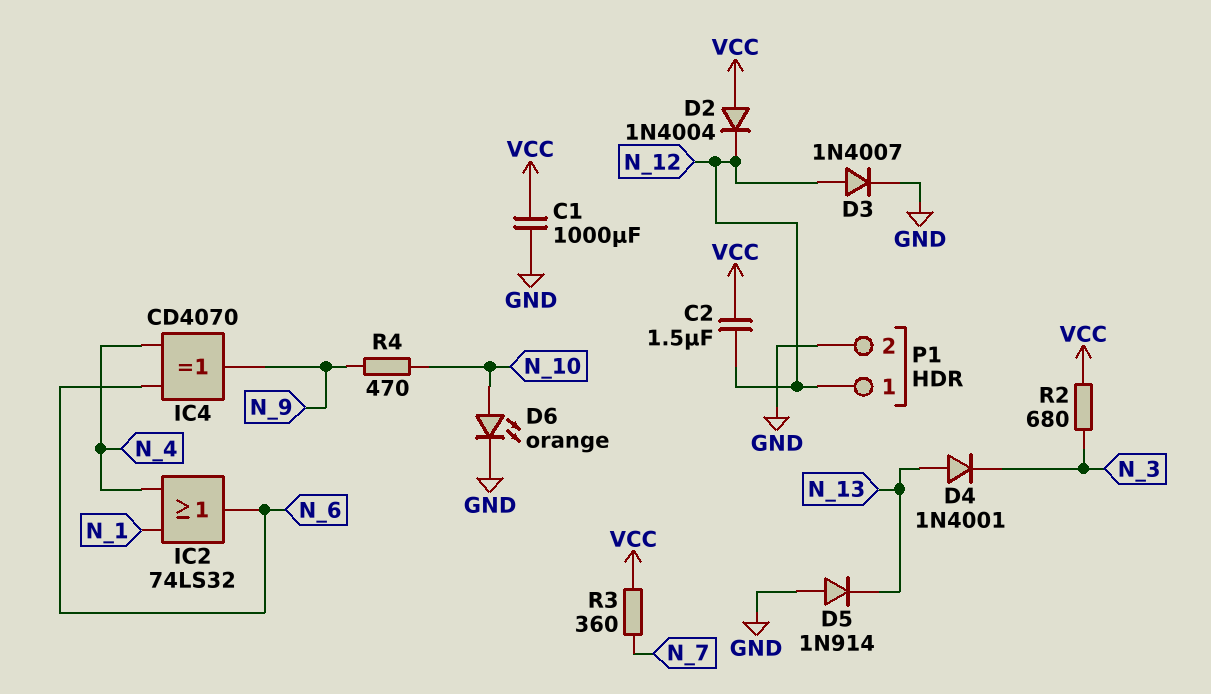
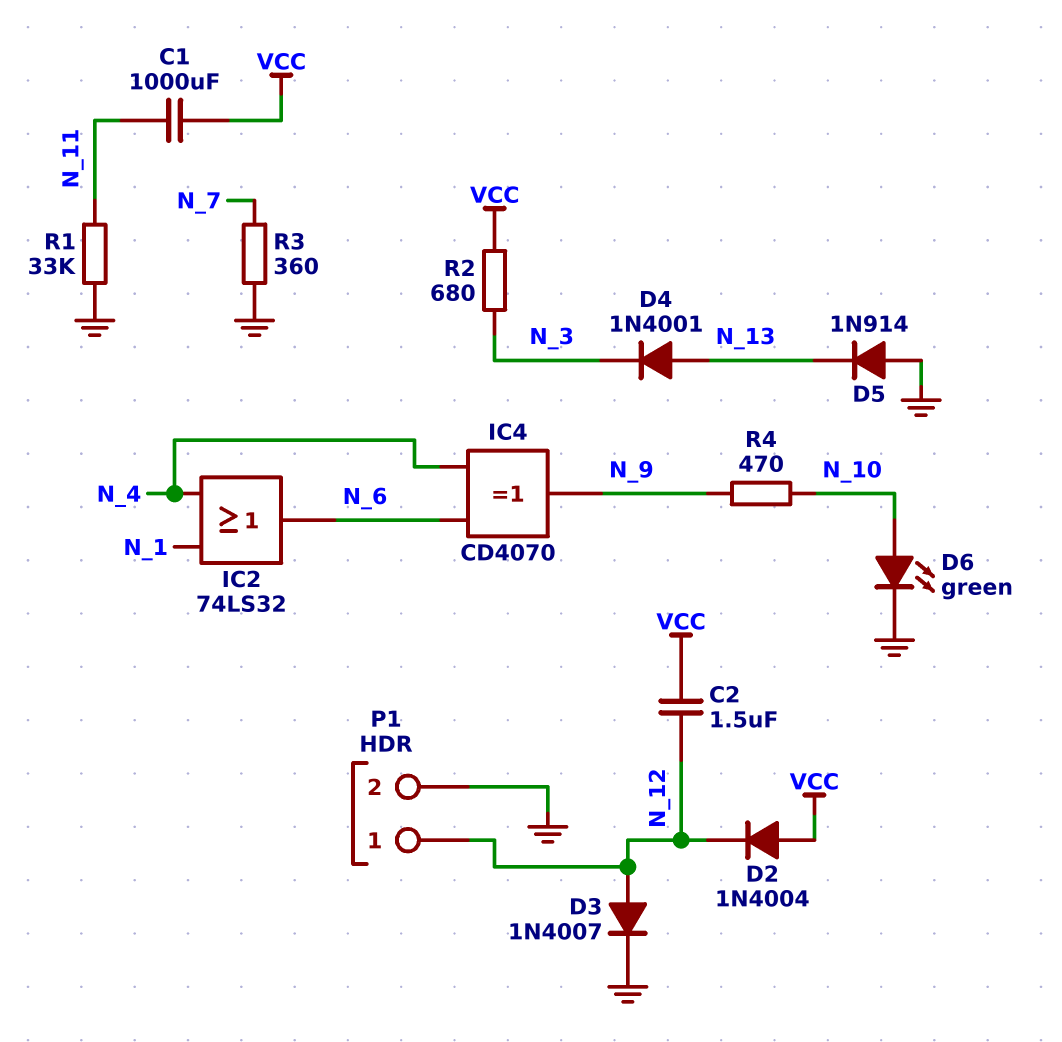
C1: 1000uF (GND, VCC) -> 1000uF (N_11, VCC)
D6: LED orange (A N_10, K GND) -> LED green (A N_10, K GND)
R1: none -> 33k (GND, N_11)
R3: 360 (N_7, VCC) -> 360 (GND, N_7)

